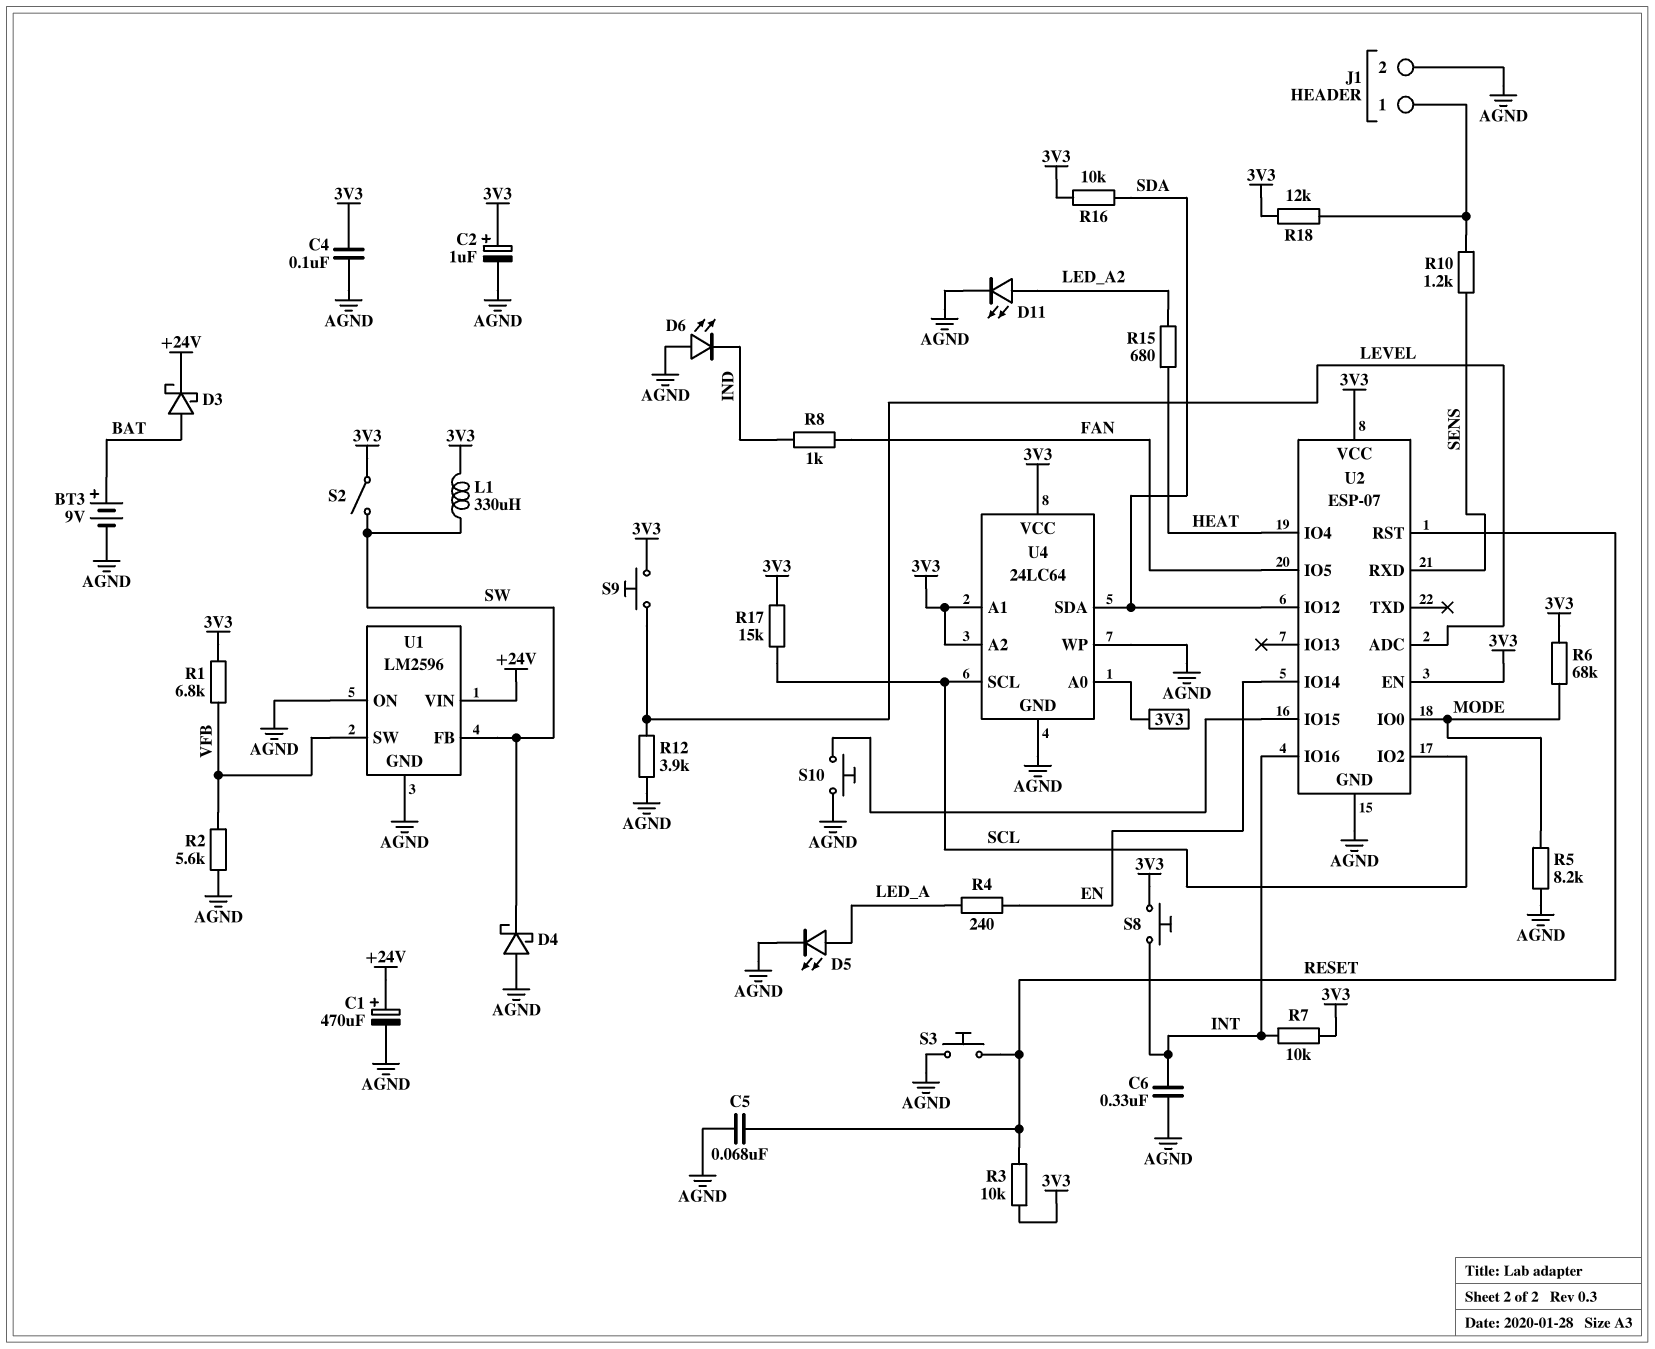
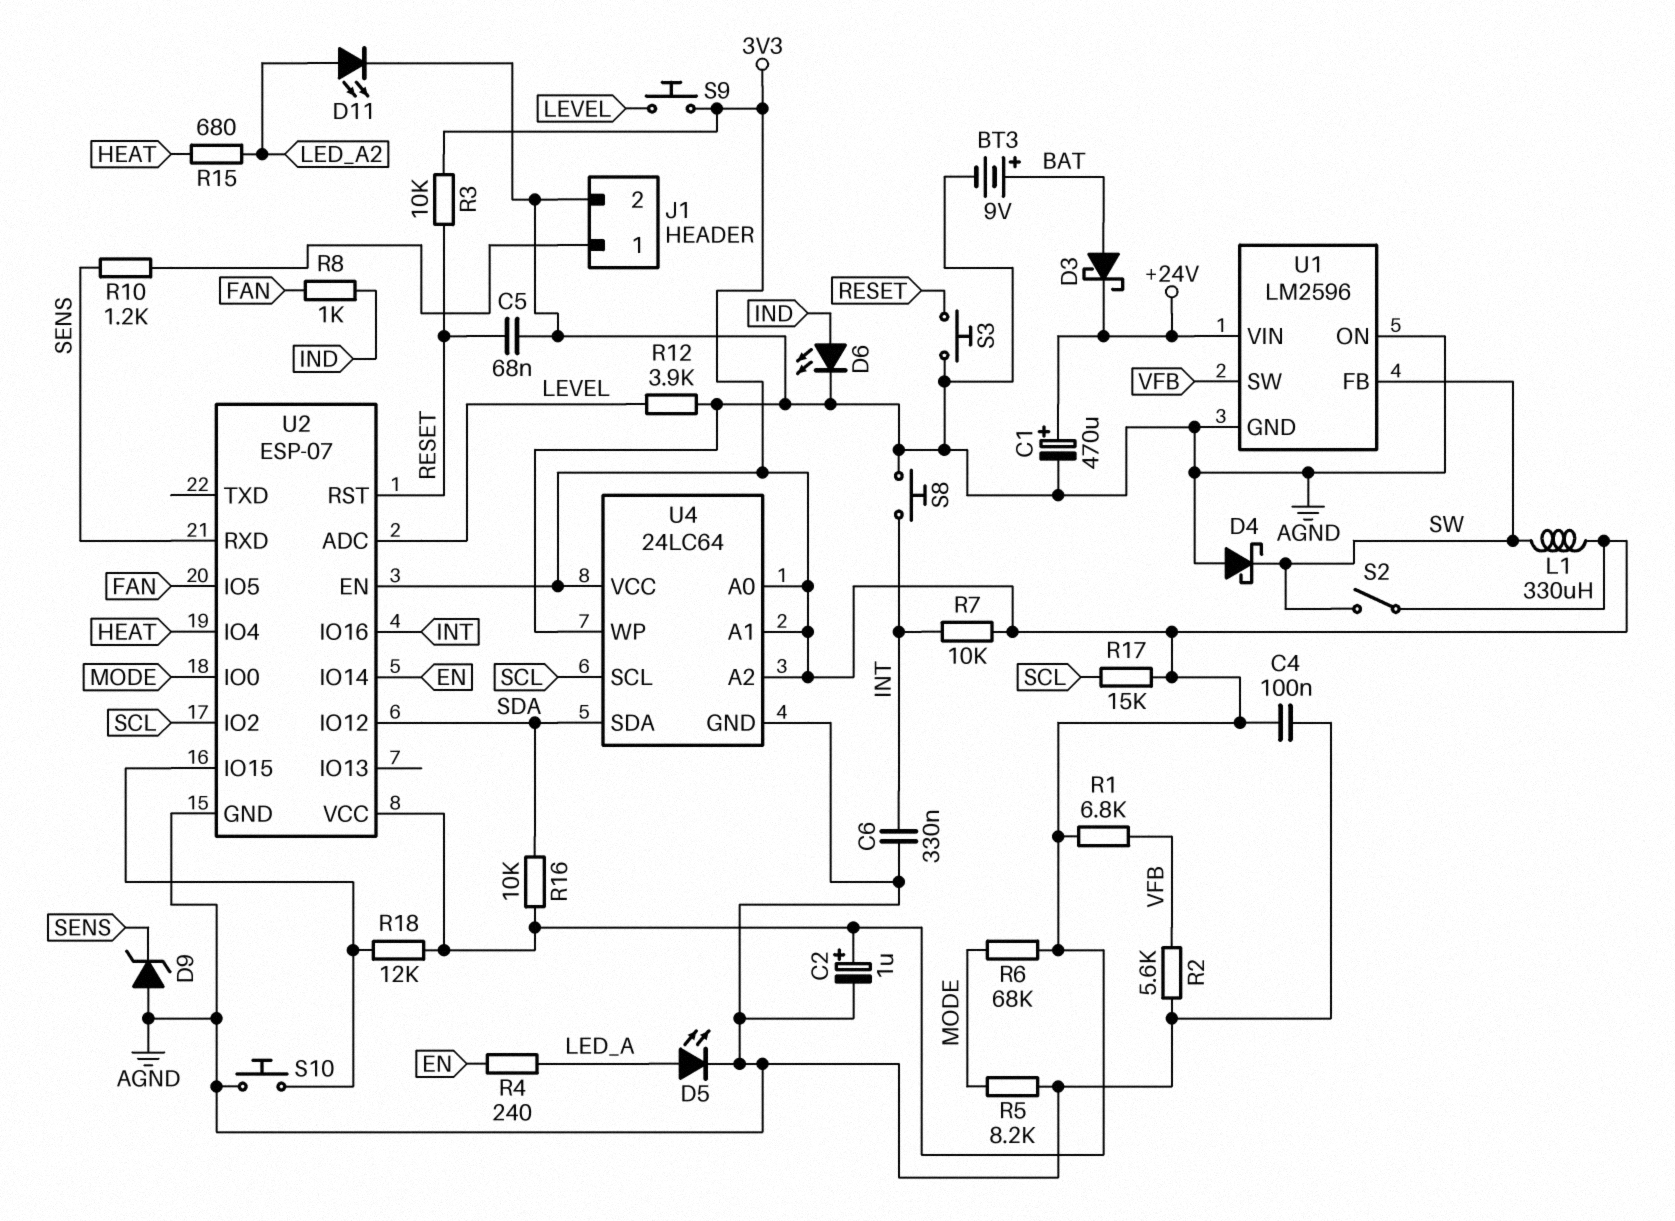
D6: LED (A AGND, K IND) -> LED (A IND, K AGND)
D9: none -> zener (A AGND, K SENS)
R18: 12k (3V3, J1/1) -> 12k (3V3, U2/IO15)
S8: button (3V3, INT) -> button (AGND, INT)

